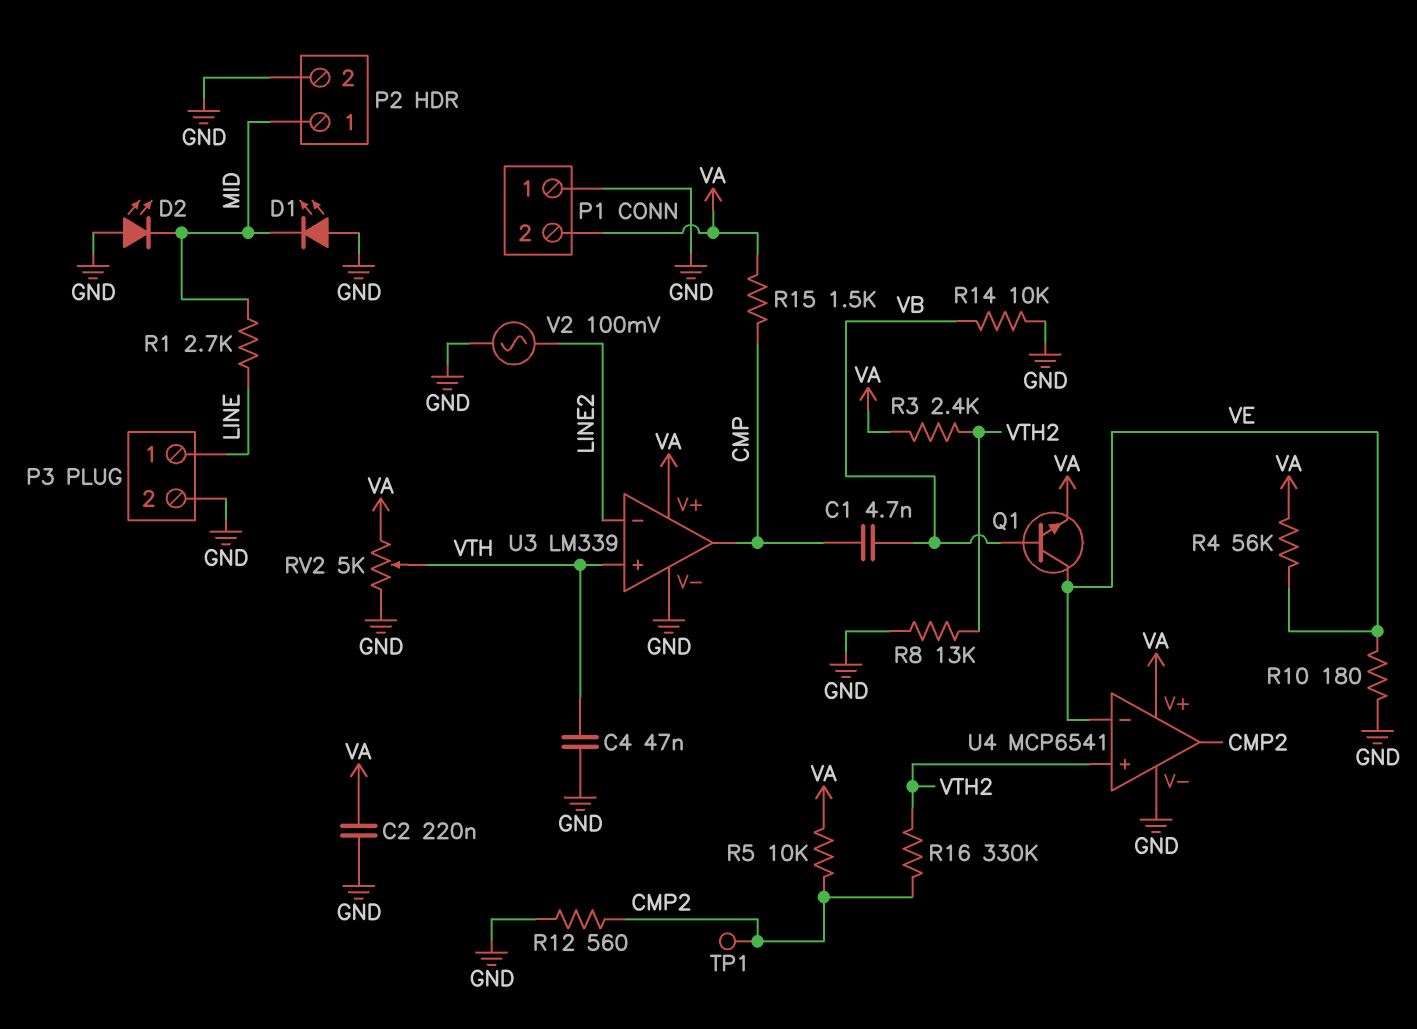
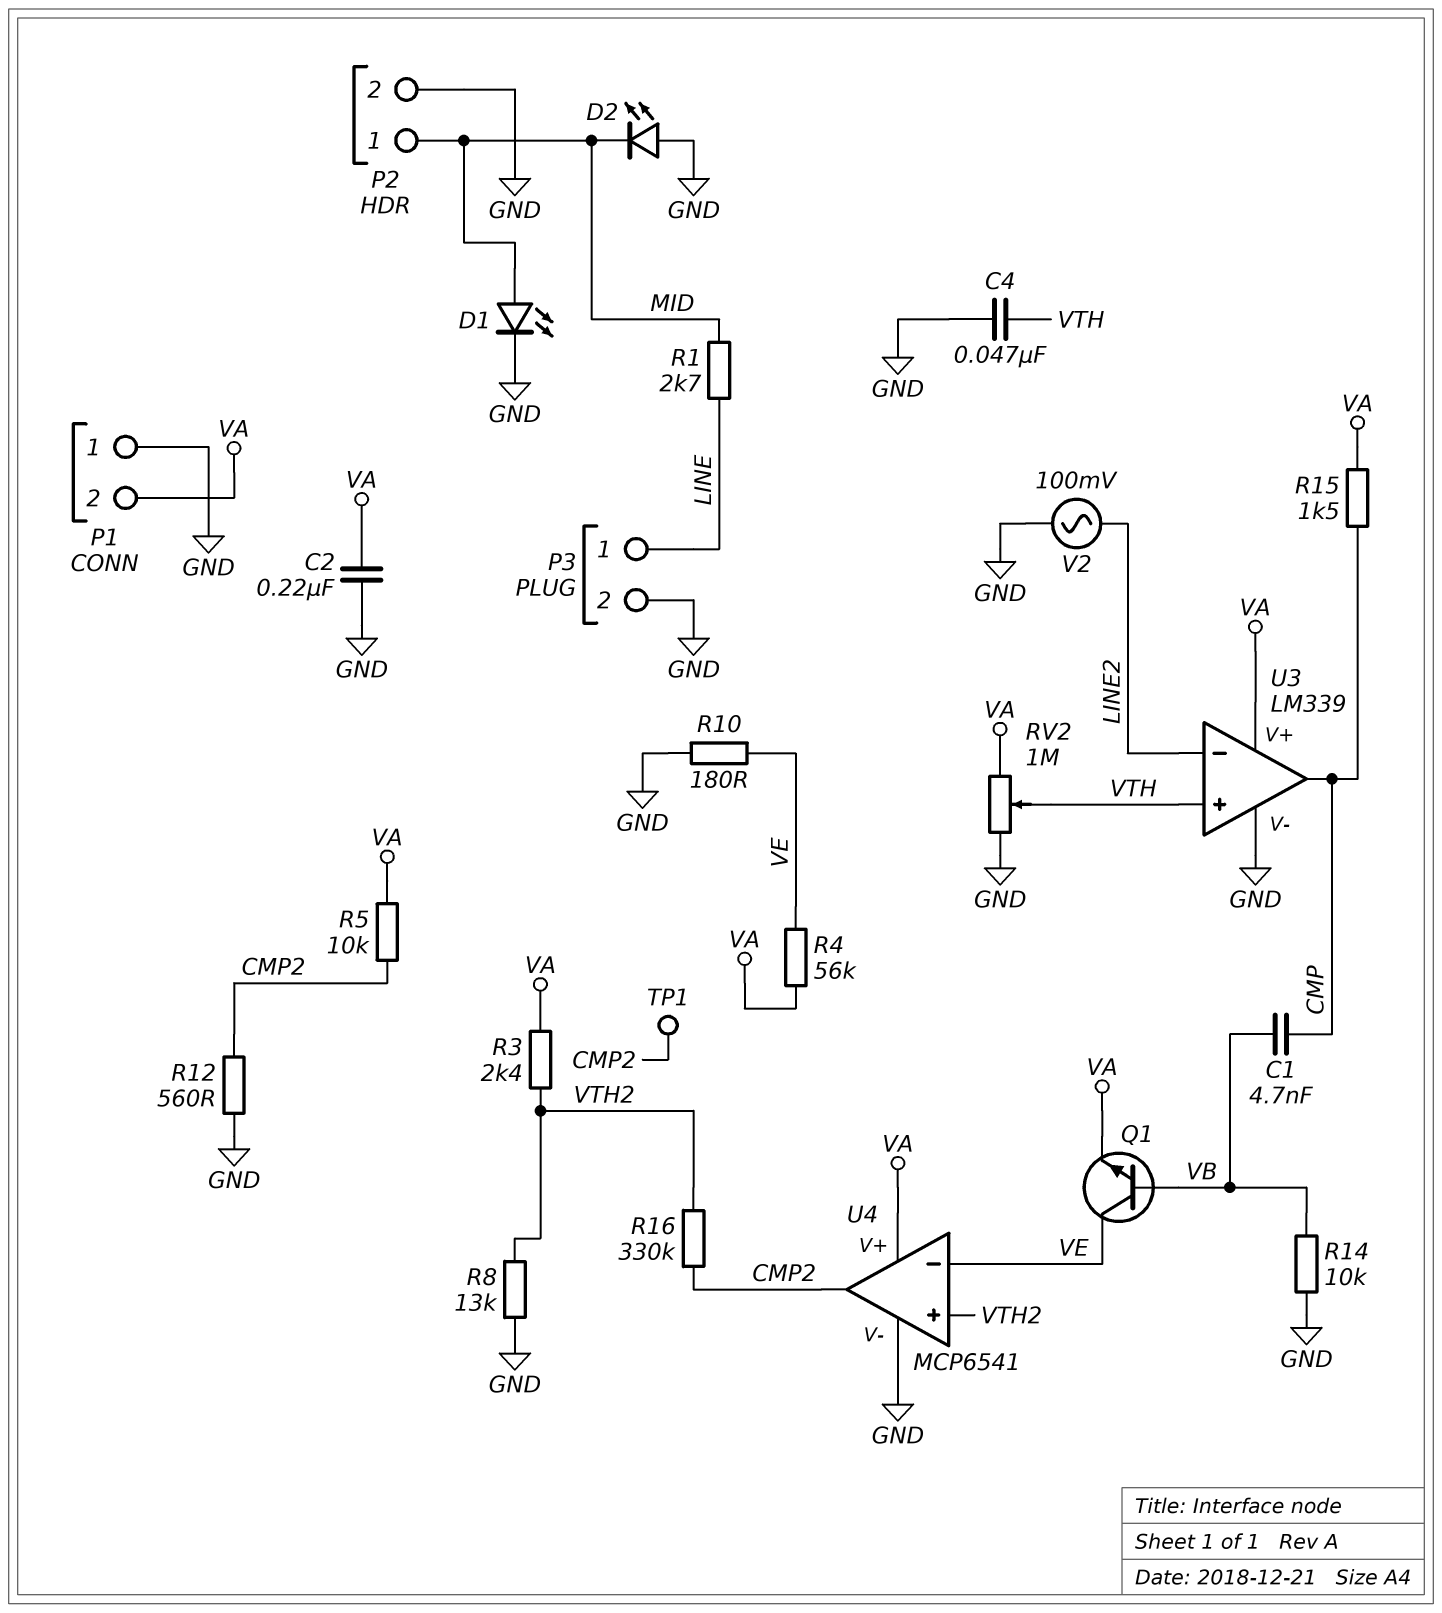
D1: LED (A GND, K MID) -> LED (A MID, K GND)
RV2: 5k (GND, VA, wiper VTH) -> 1M (GND, VA, wiper VTH)

